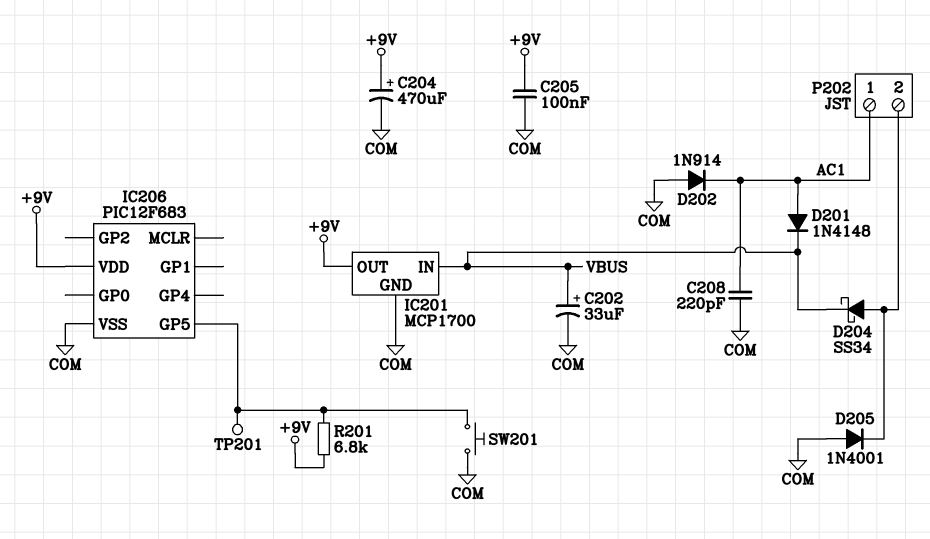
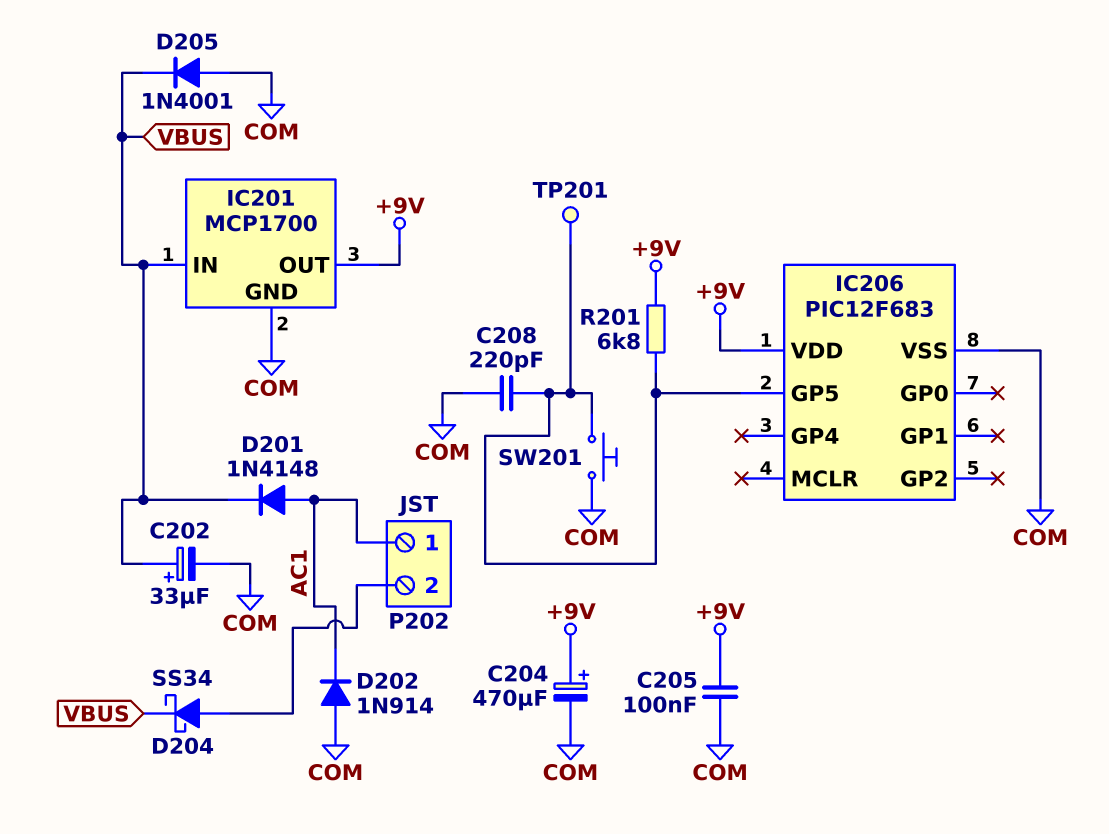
C208: 220pF (AC1, COM) -> 220pF (COM, IC206/GP5)
D205: diode 1N4001 (A COM, K P202/2) -> diode 1N4001 (A COM, K VBUS)

